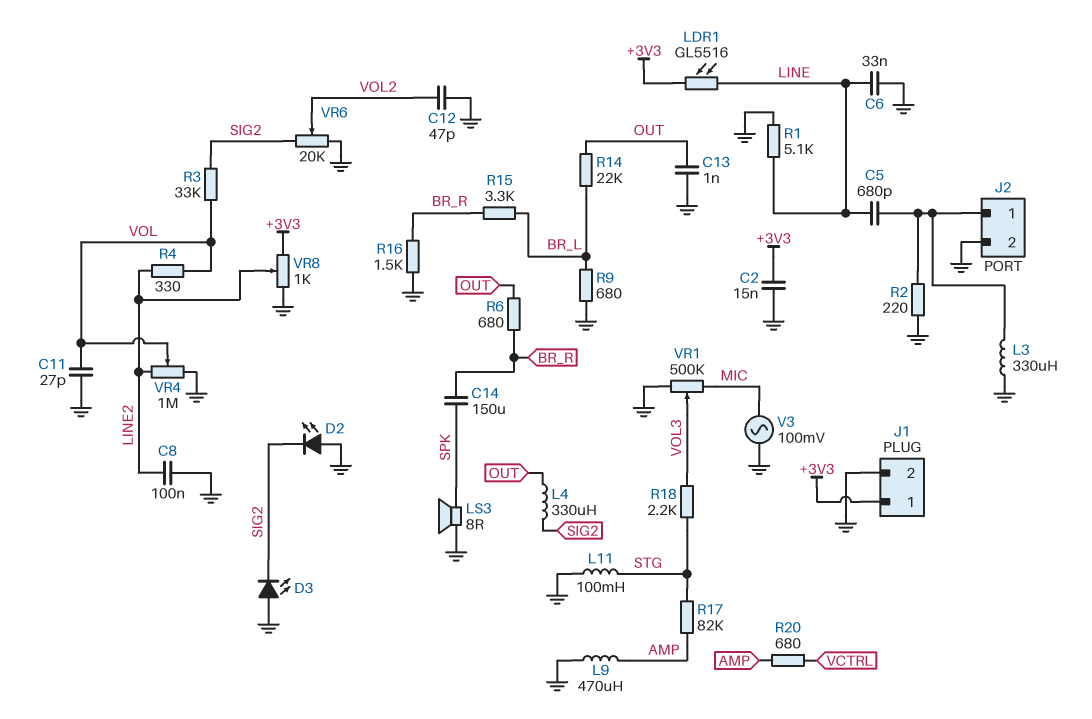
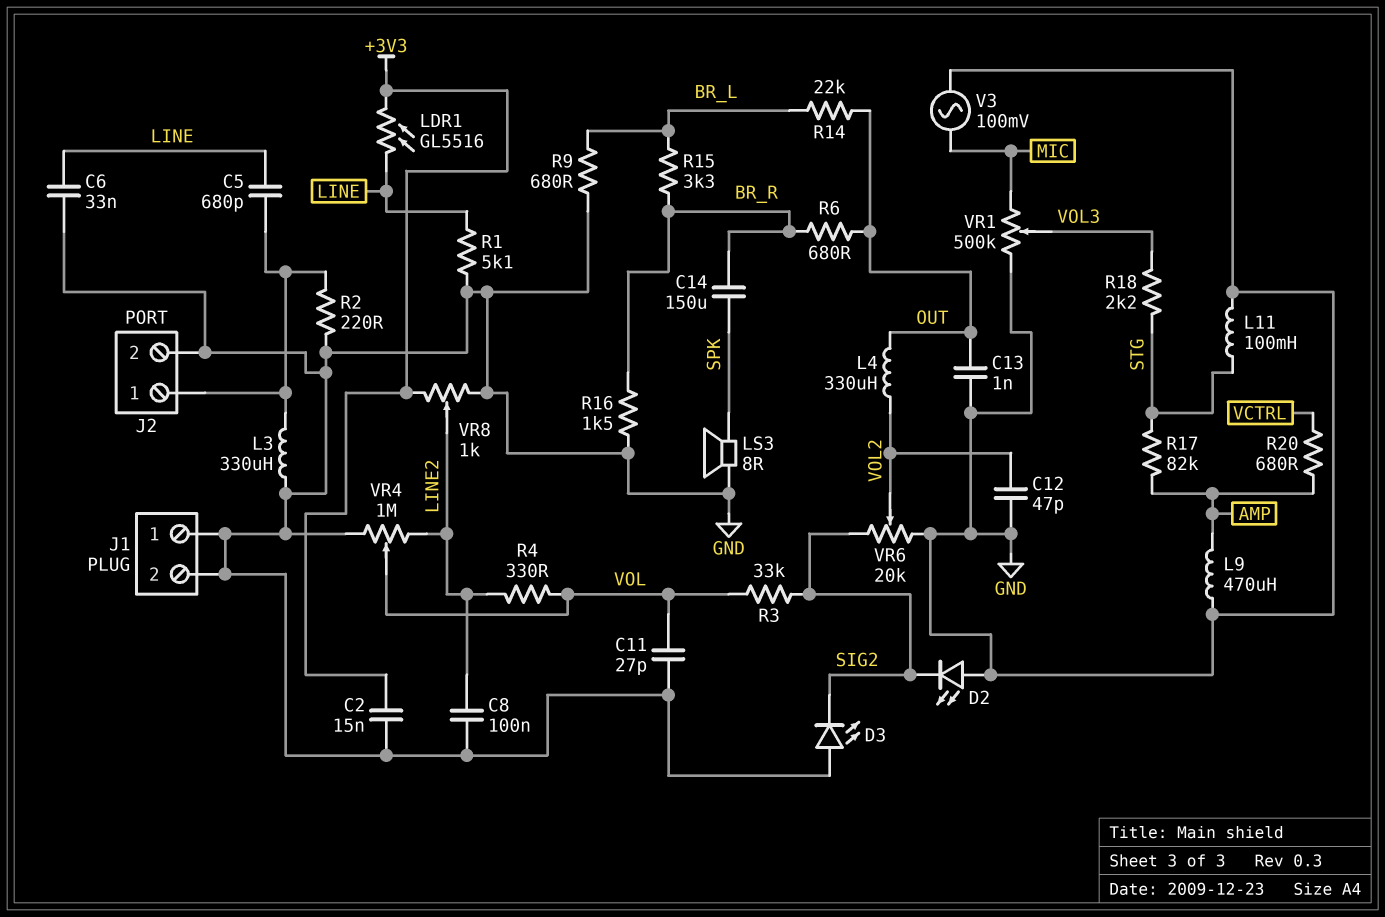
J1 pin 1: +3V3 -> GND
L4: 330uH (OUT, SIG2) -> 330uH (OUT, VOL2)

